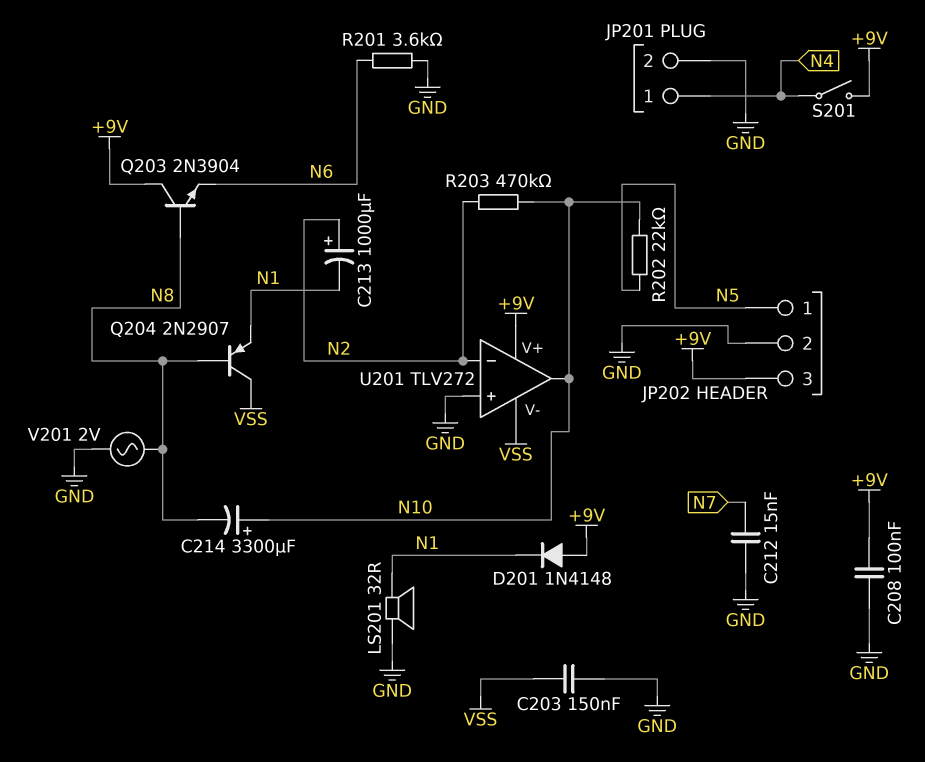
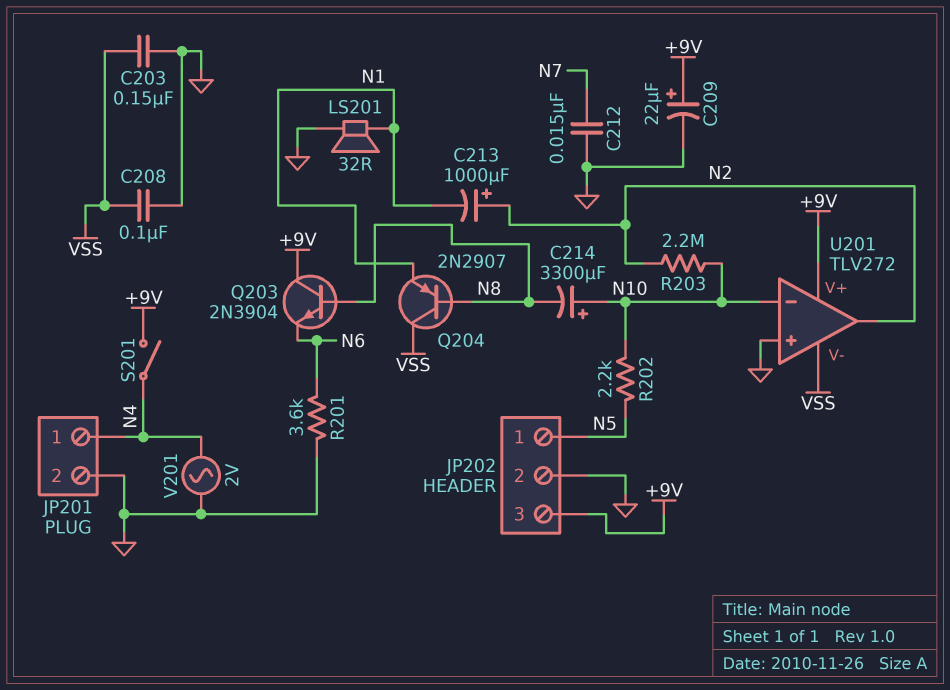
C208: 100nF (+9V, GND) -> 100nF (GND, VSS)
C209: none -> 22uF (plus +9V, minus GND)
D201: diode 1N4148 (A +9V, K N1) -> none
R202: 22k (N5, N10) -> 2.2k (N5, N10)
R203: 470k (N2, N10) -> 2.2M (N2, N10)
U201 pin in-: N2 -> N10
U201 pin out: N10 -> N2
V201: AC 2V (GND, N8) -> AC 2V (GND, N4)

